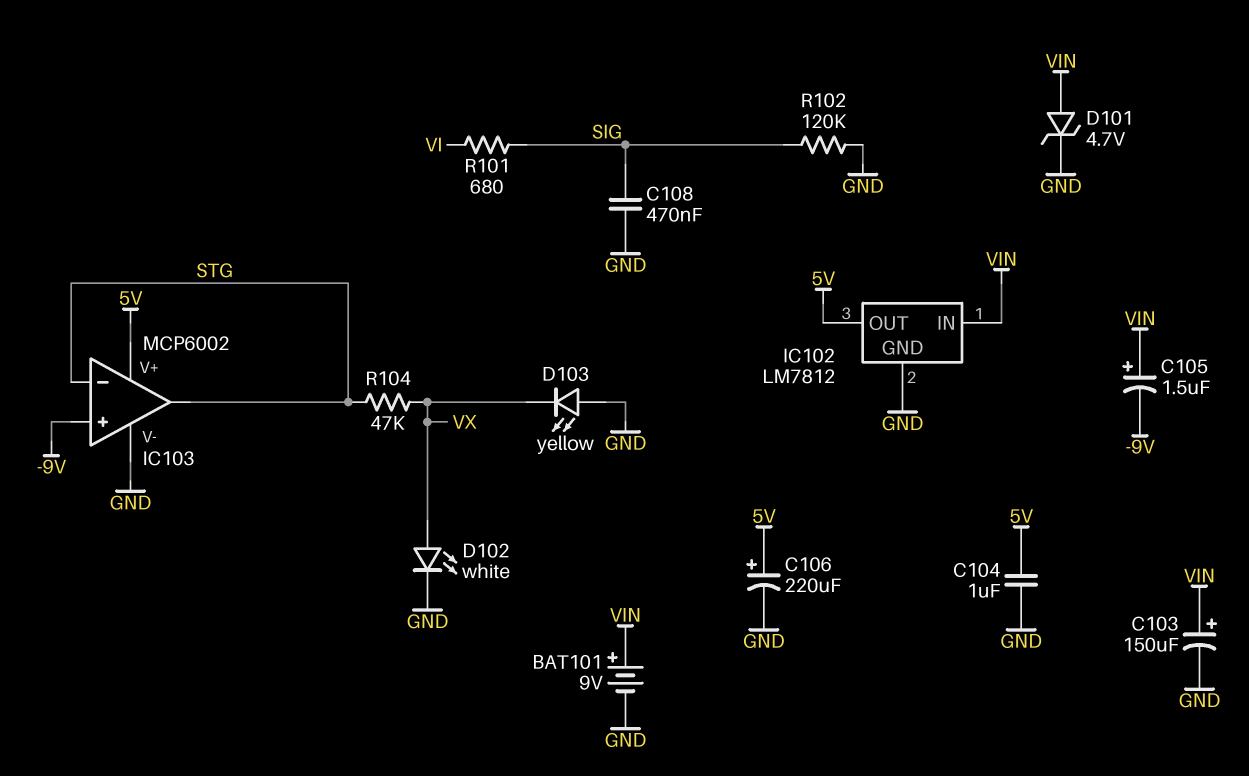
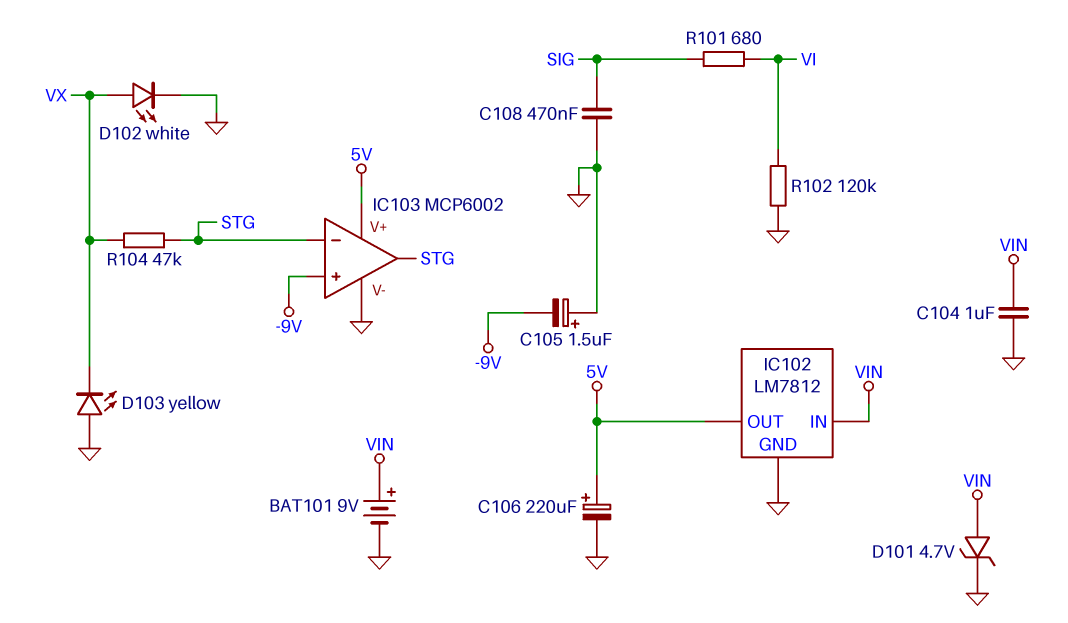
C103: 150uF (plus VIN, minus GND) -> none
C104: 1uF (5V, GND) -> 1uF (GND, VIN)
C105: 1.5uF (plus VIN, minus -9V) -> 1.5uF (plus GND, minus -9V)
R102: 120k (GND, SIG) -> 120k (GND, VI)

